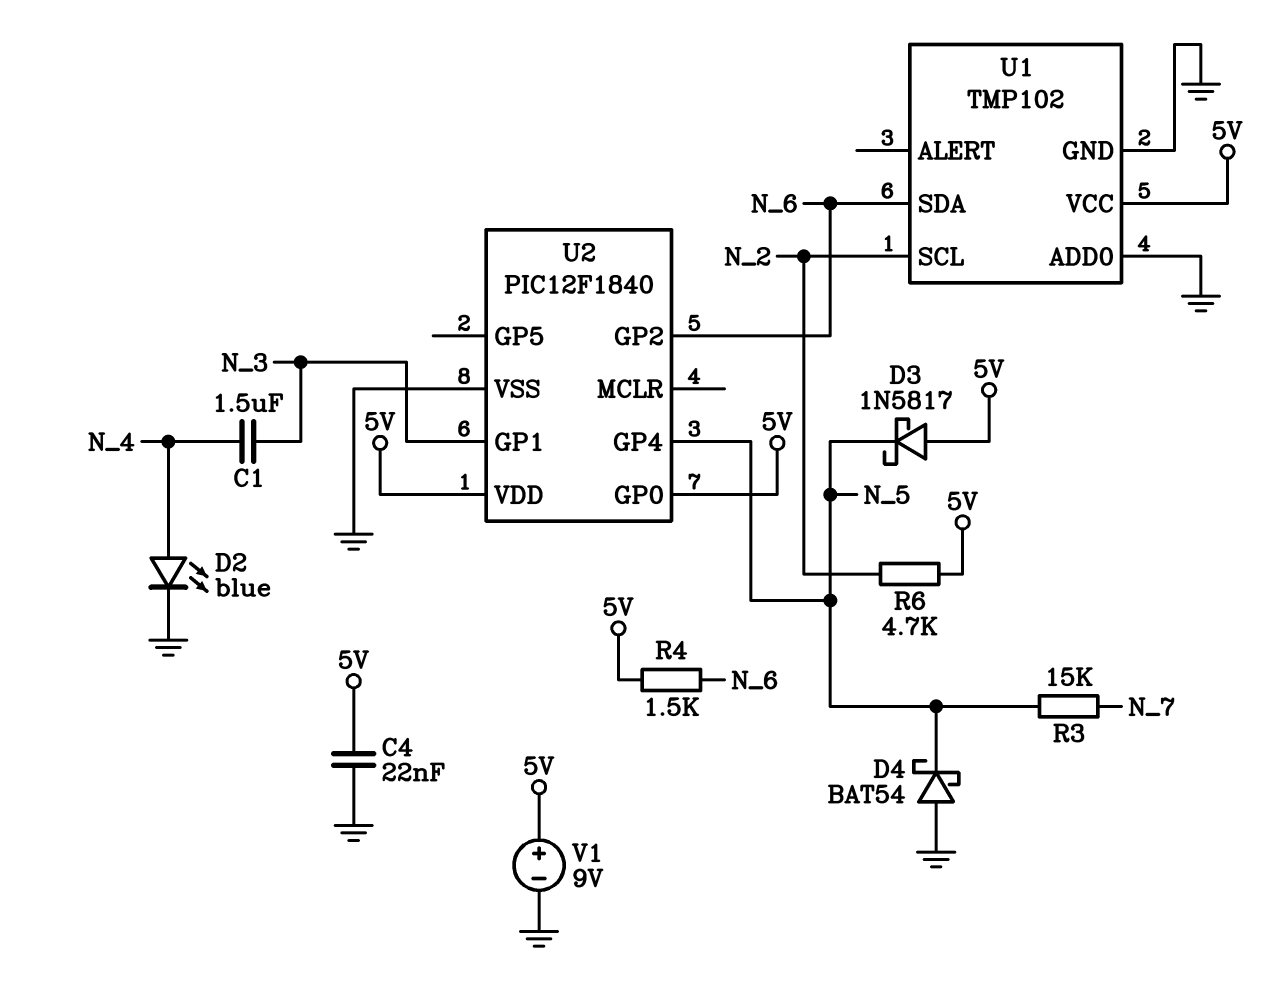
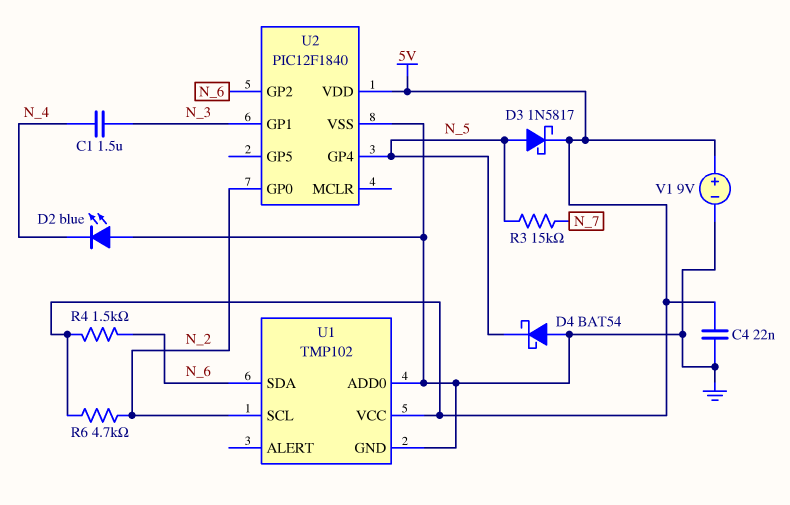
D2: LED blue (A N_4, K GND) -> LED blue (A GND, K N_4)
D3: schottky 1N5817 (A 5V, K N_5) -> schottky 1N5817 (A N_5, K 5V)
U2 pin GP0: 5V -> N_2

